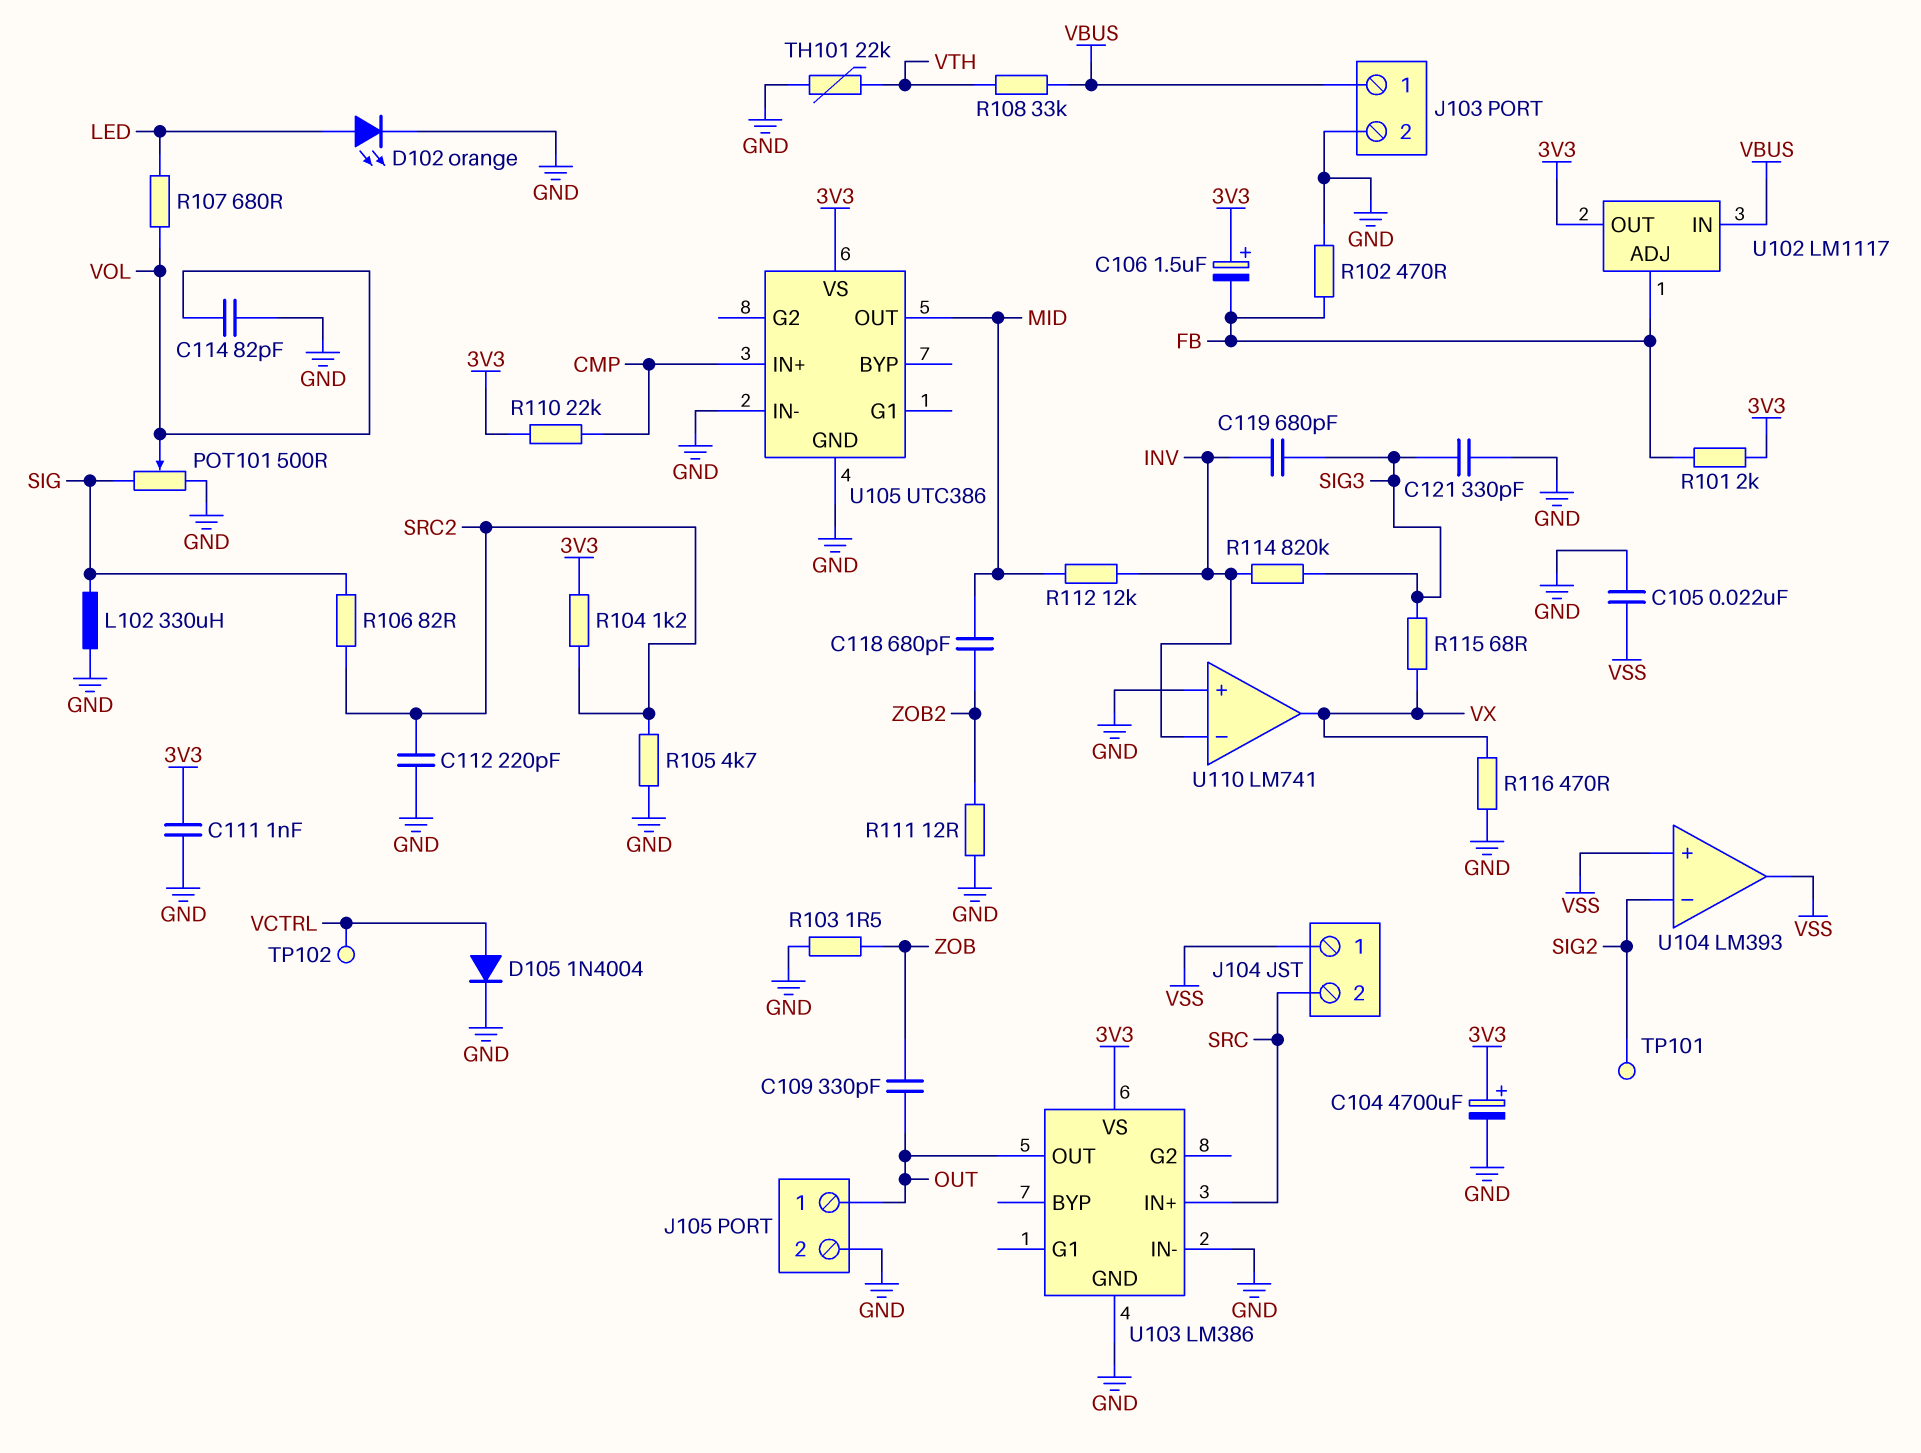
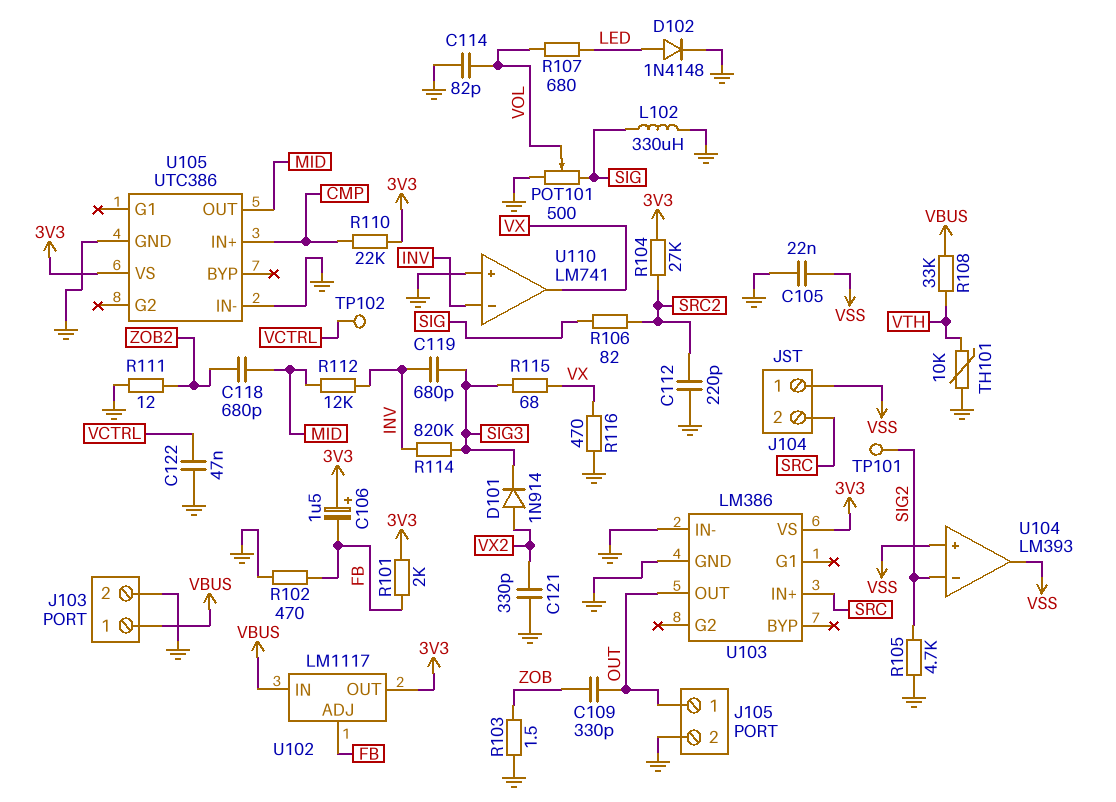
C104: 4700uF (plus 3V3, minus GND) -> none
C111: 1nF (3V3, GND) -> none
C121: 330pF (GND, SIG3) -> 330pF (GND, VX2)
C122: none -> 47nF (GND, VCTRL)
D101: none -> diode 1N914 (A VX2, K SIG3)
D102: LED orange (A LED, K GND) -> diode 1N4148 (A LED, K GND)
D105: diode 1N4004 (A VCTRL, K GND) -> none
R104: 1.2k (3V3, SRC2) -> 27k (3V3, SRC2)
R105: 4.7k (GND, SRC2) -> 4.7k (GND, SIG2)
TH101: 22k (GND, VTH) -> 10k (GND, VTH)

